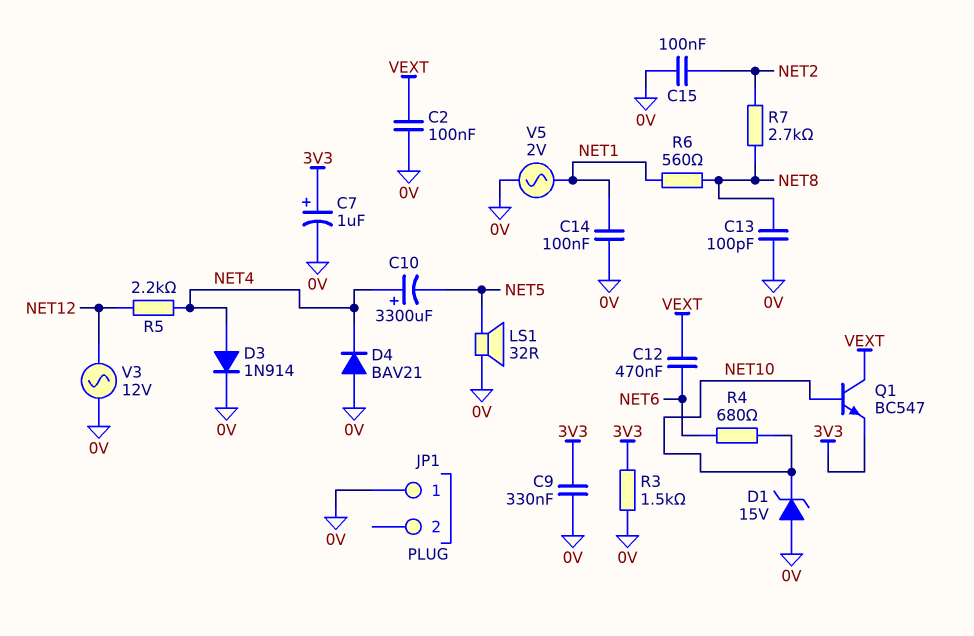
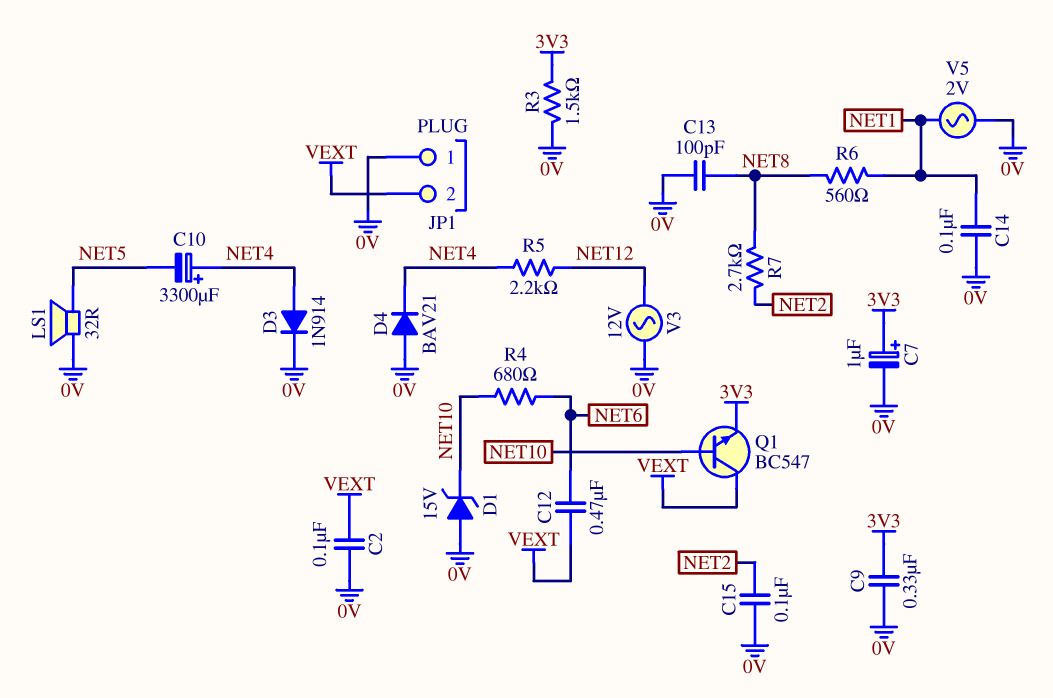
JP1 pin 2: none -> VEXT

